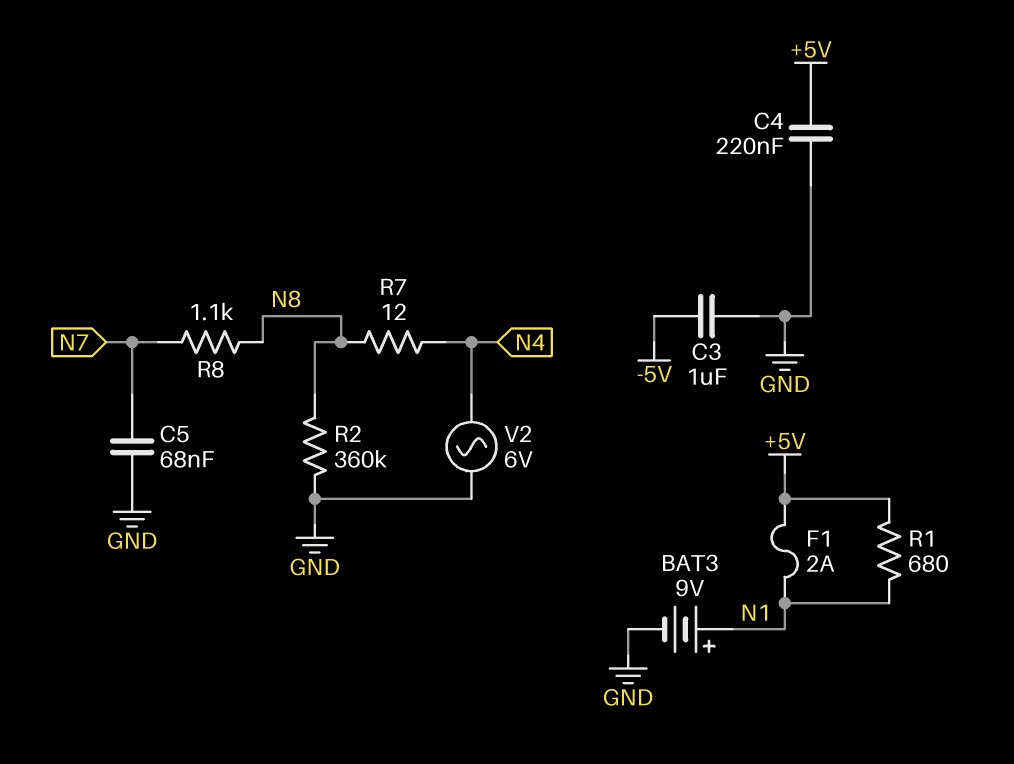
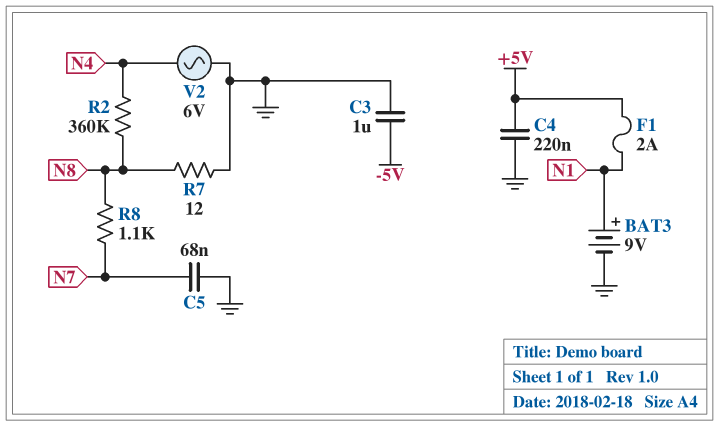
R1: 680 (+5V, N1) -> none
R2: 360k (GND, N8) -> 360k (N4, N8)
R7: 12 (N4, N8) -> 12 (GND, N8)

